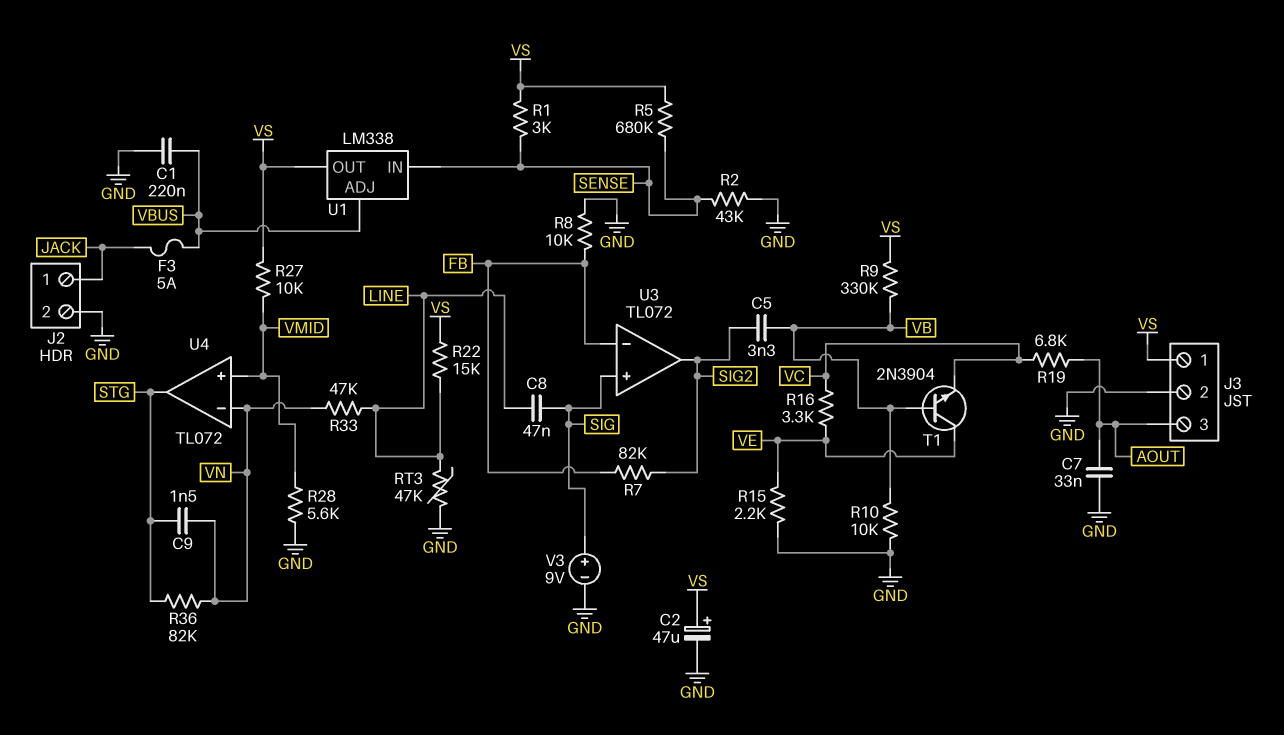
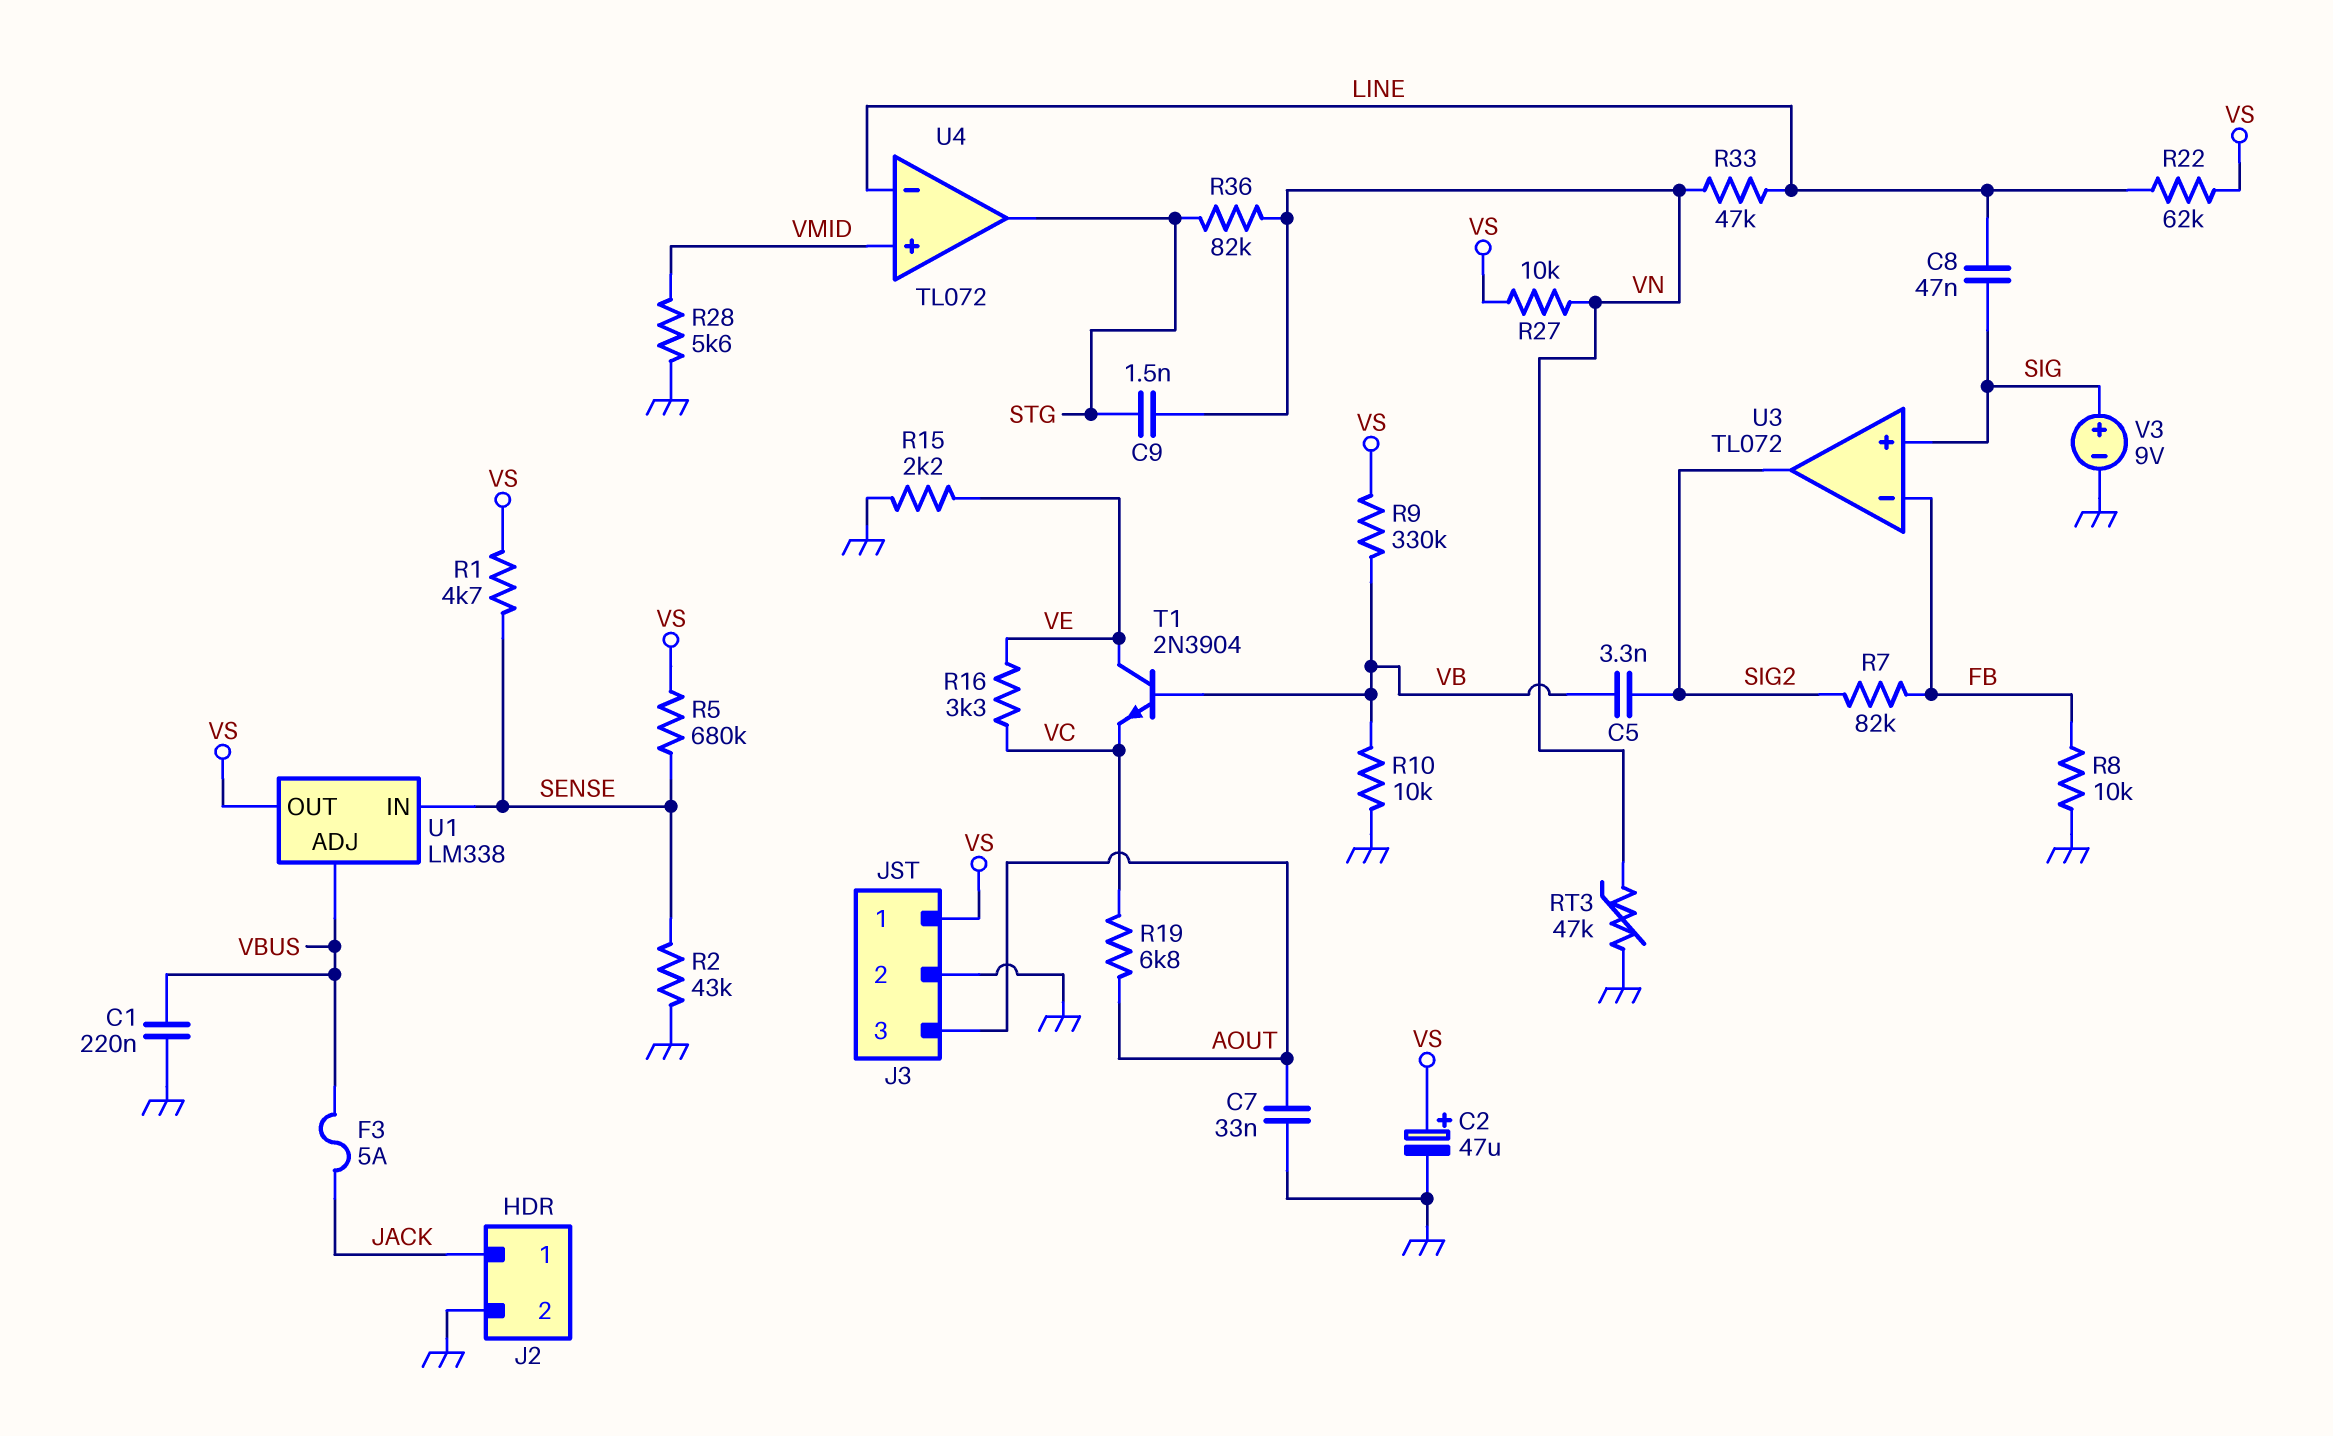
R1: 3k (SENSE, VS) -> 4.7k (SENSE, VS)
R22: 15k (LINE, VS) -> 62k (LINE, VS)
R27: 10k (VMID, VS) -> 10k (VN, VS)
RT3: 47k (GND, LINE) -> 47k (GND, VN)
U4 pin in-: VN -> LINE

